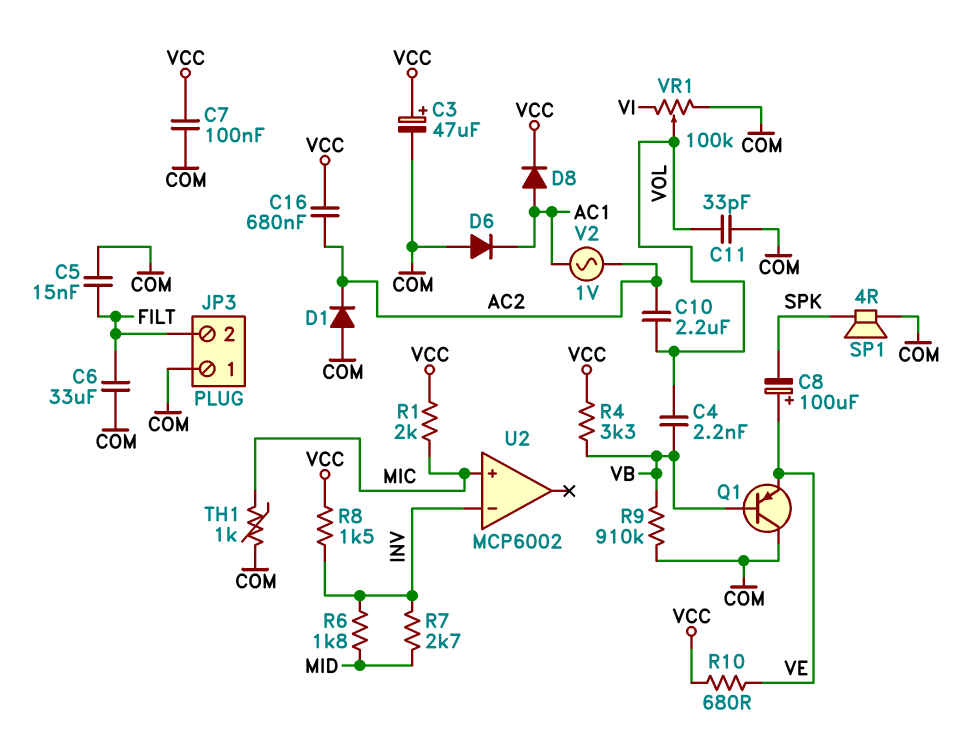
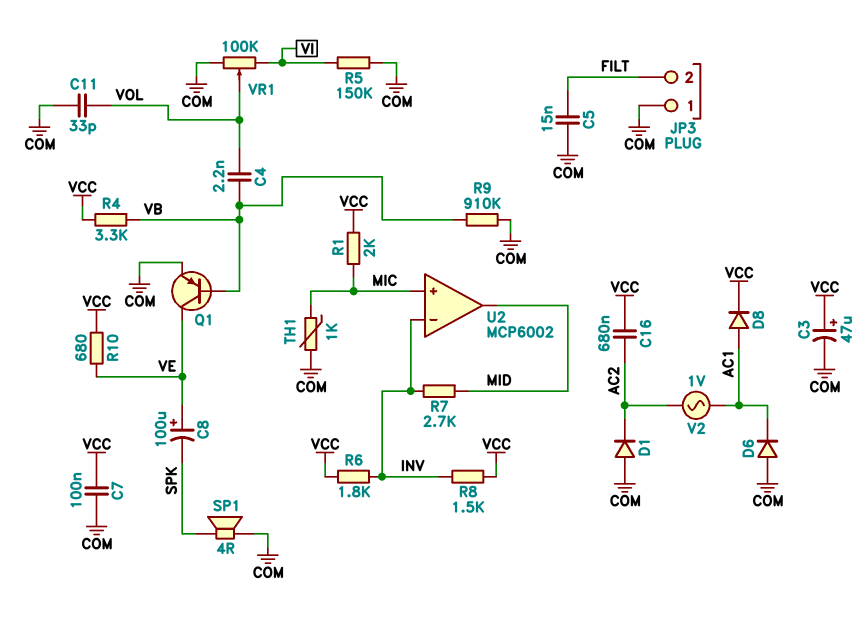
C6: 33uF (COM, FILT) -> none
C10: 2.2uF (AC2, VOL) -> none
Q1: PNP (B VB, C COM, E VE) -> PNP (B VB, C VE, E COM)
R5: none -> 150k (COM, VI)
R6: 1.8k (INV, MID) -> 1.8k (INV, VCC)
U2 pin out: none -> MID

